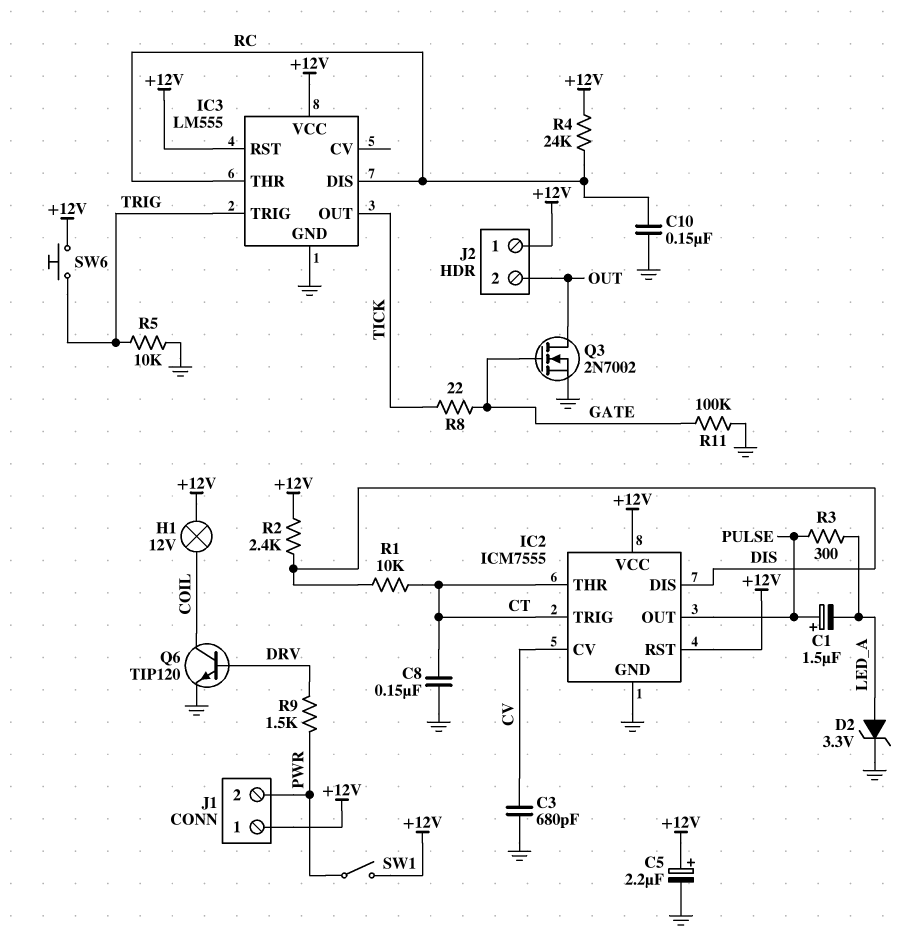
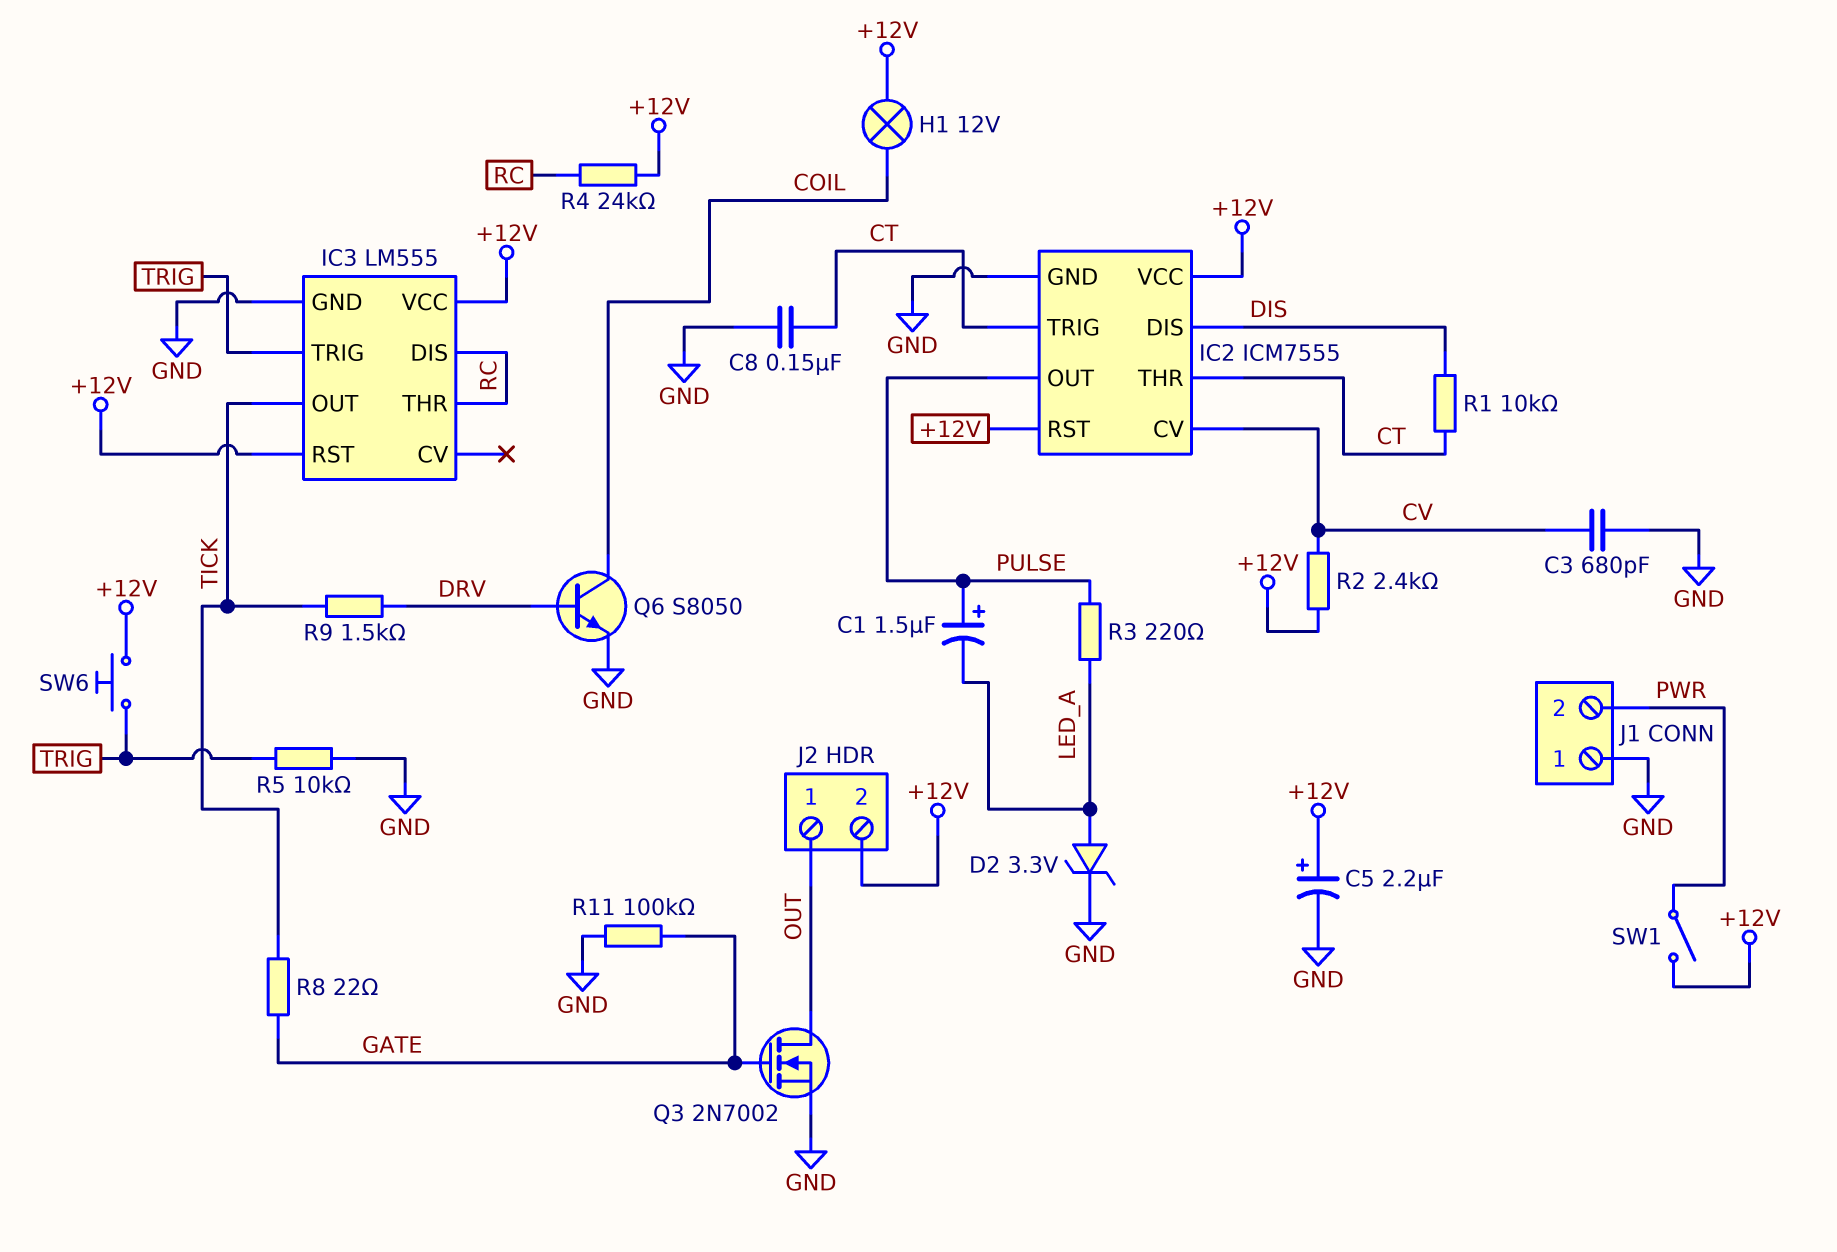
C10: 150nF (GND, RC) -> none
J1 pin 1: +12V -> GND
J2 pin 1: +12V -> OUT
J2 pin 2: OUT -> +12V
Q6: NPN TIP120 (B DRV, C COIL, E GND) -> NPN S8050 (B DRV, C COIL, E GND)
R2: 2.4k (+12V, DIS) -> 2.4k (+12V, CV)
R3: 300 (LED_A, PULSE) -> 220 (LED_A, PULSE)
R9: 1.5k (DRV, PWR) -> 1.5k (DRV, TICK)

